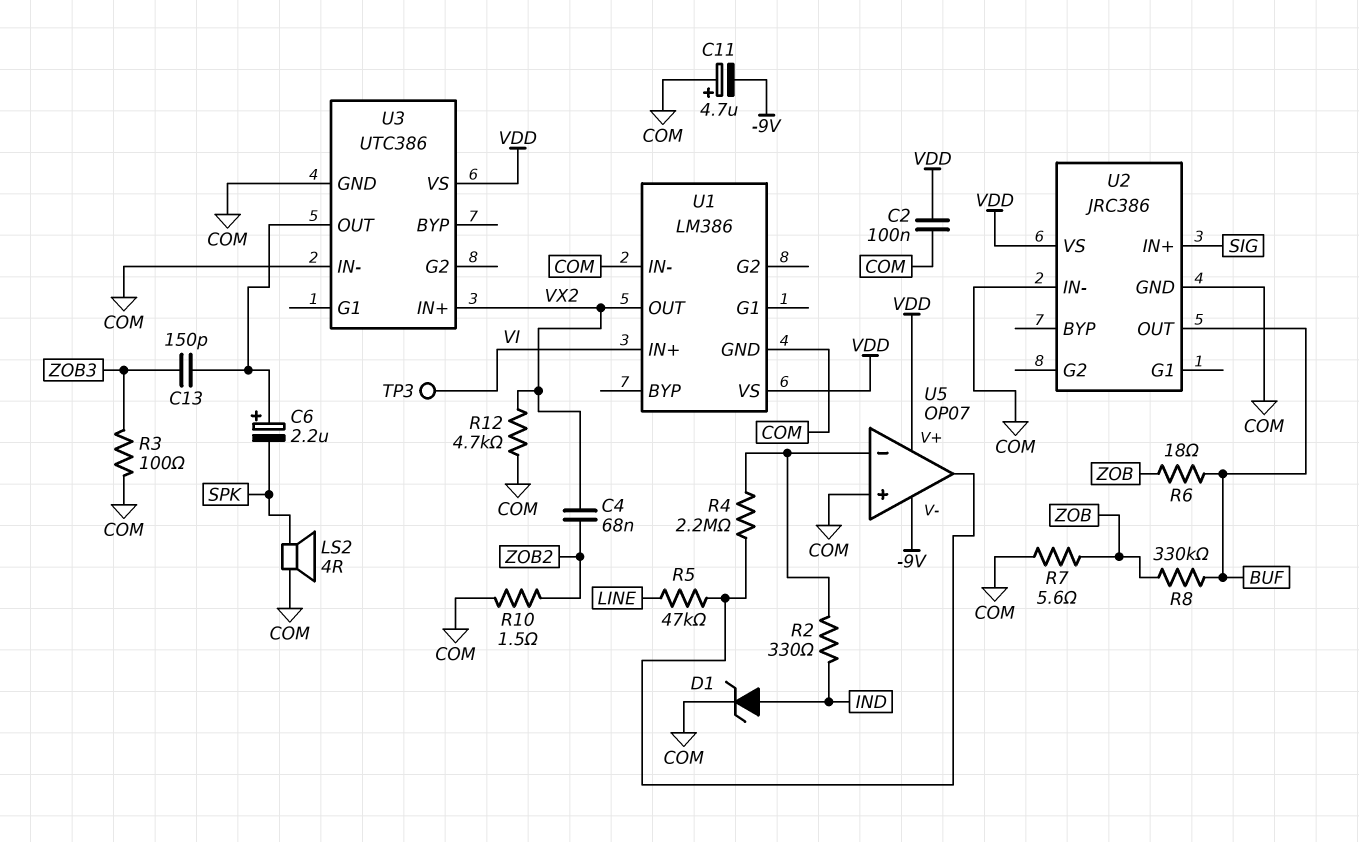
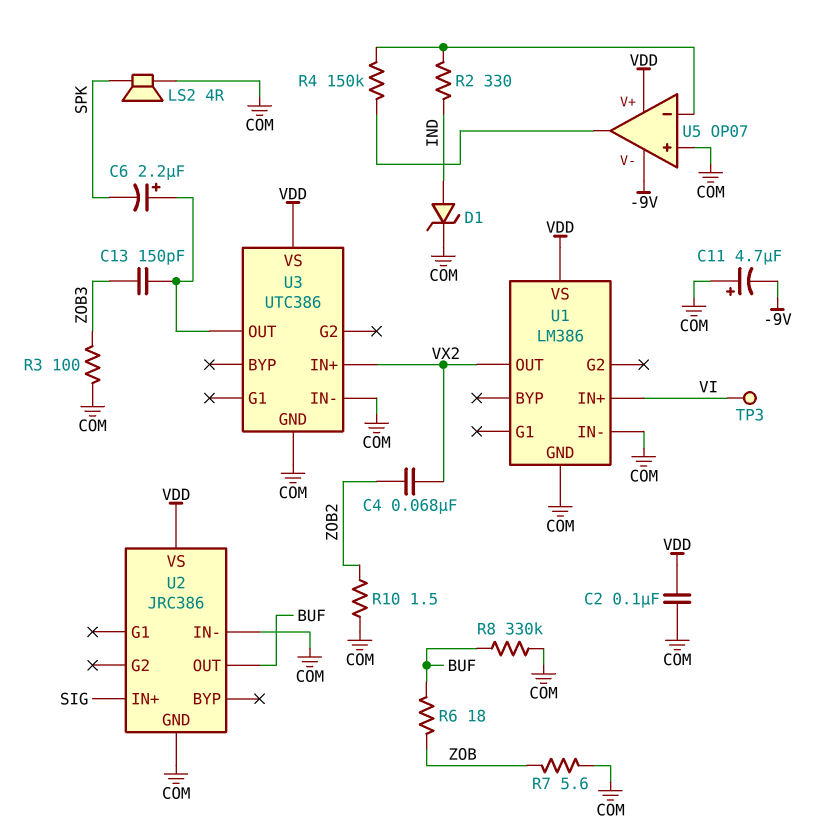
R4: 2.2M (U5/in-, U5/out) -> 150k (U5/in-, U5/out)
R5: 47k (LINE, U5/out) -> none
R8: 330k (BUF, ZOB) -> 330k (BUF, COM)
R12: 4.7k (COM, VX2) -> none

